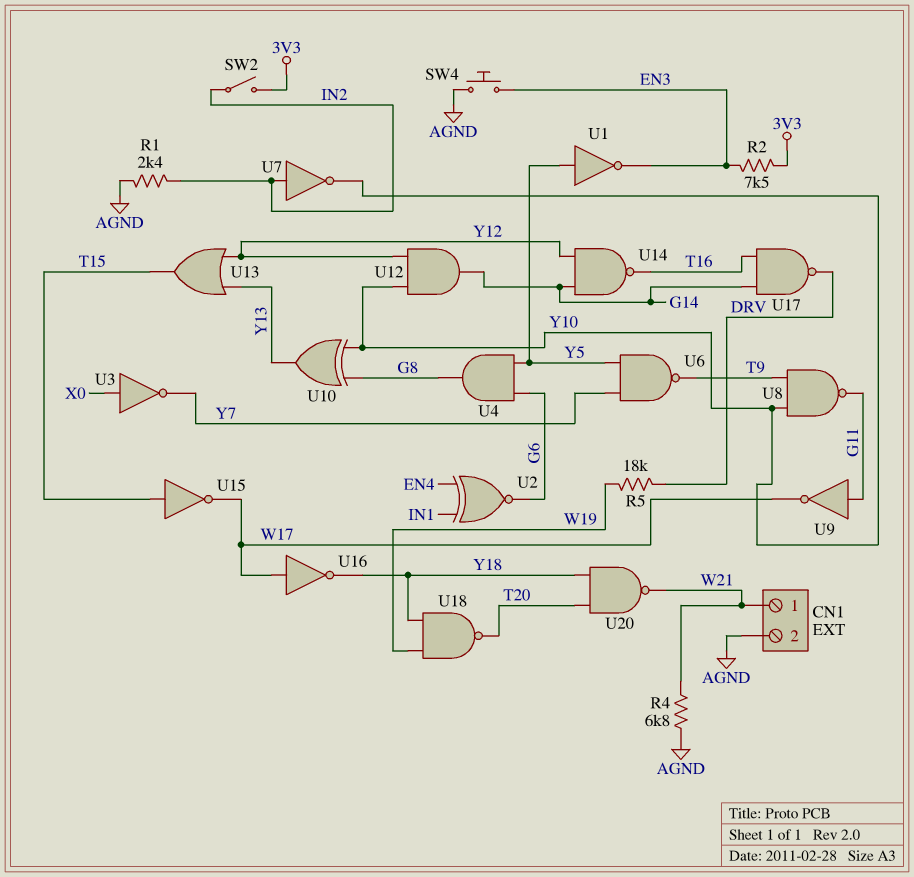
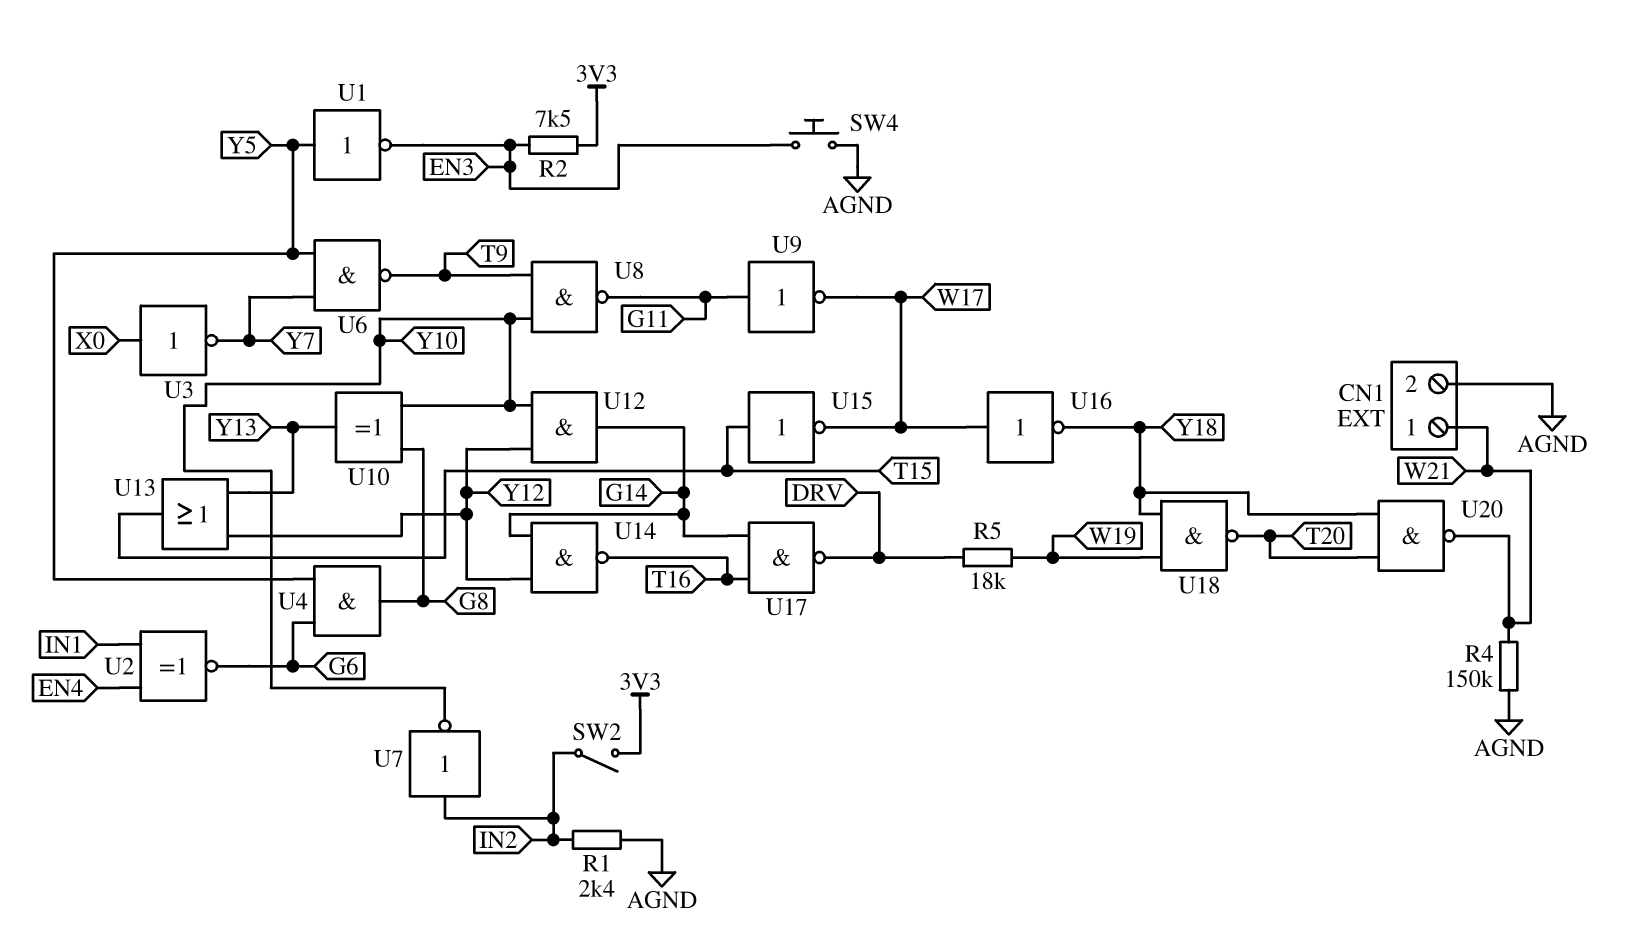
R4: 6.8k (AGND, W21) -> 150k (AGND, W21)

